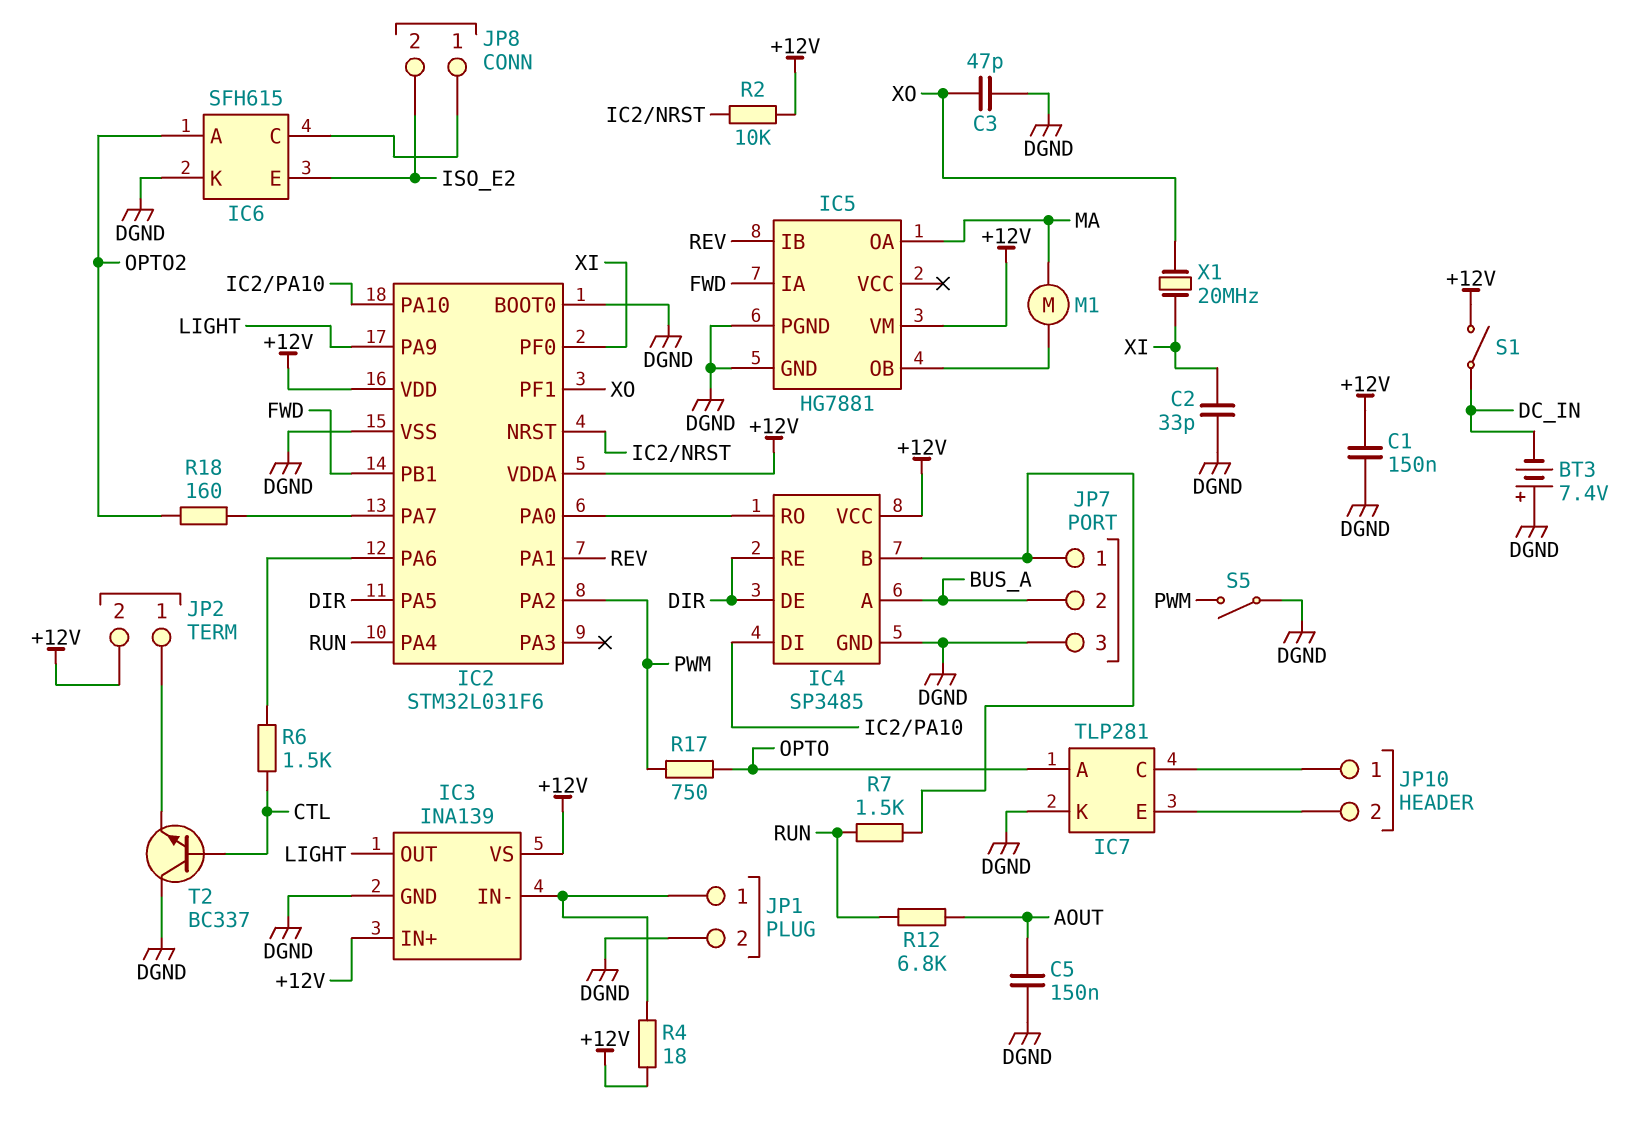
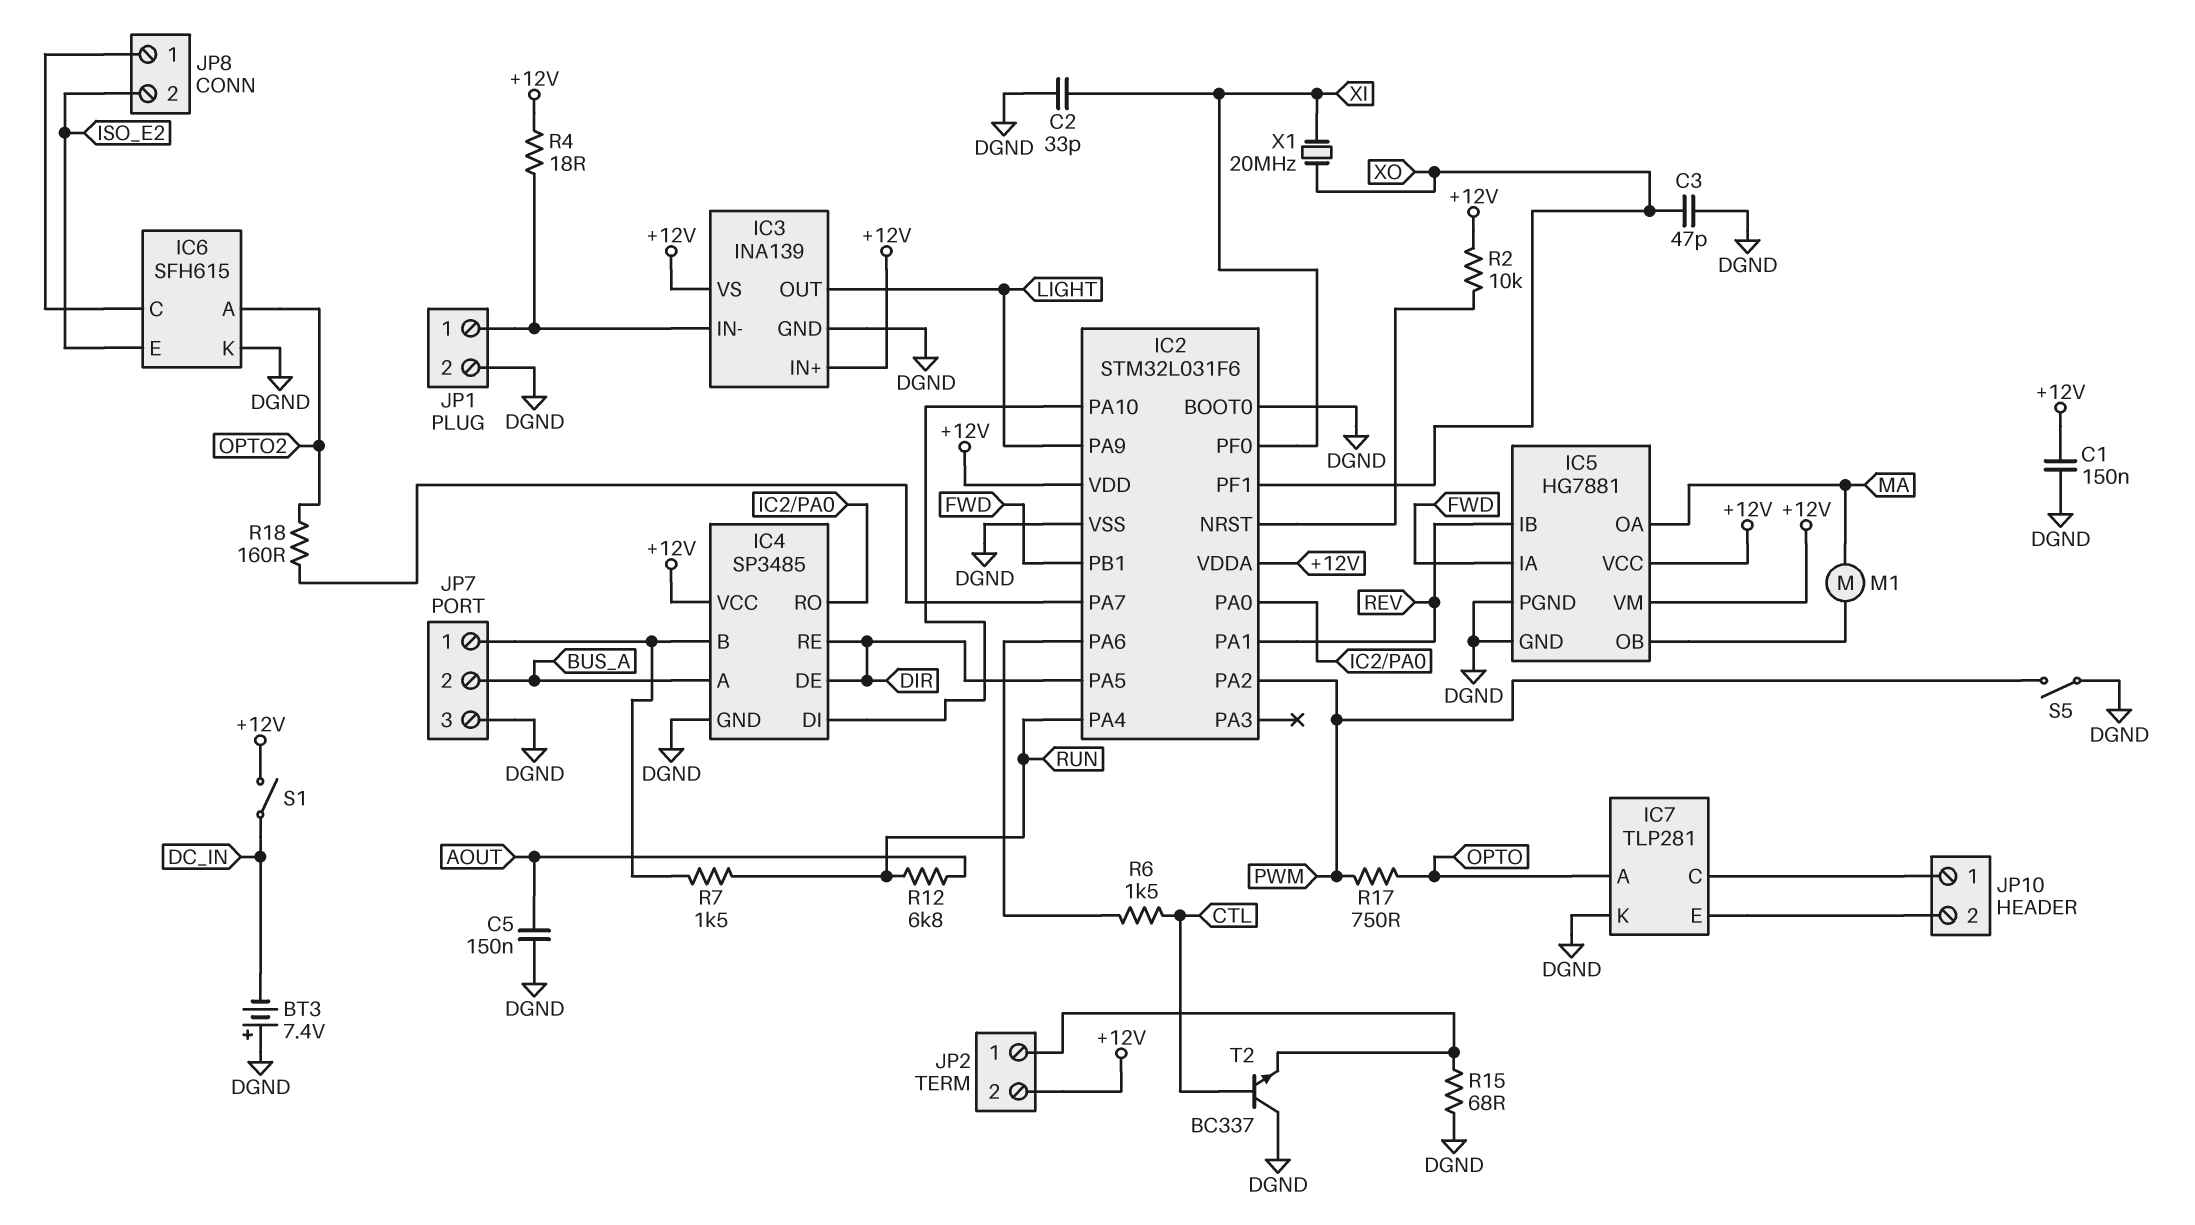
IC5 pin VCC: none -> +12V
R15: none -> 68 (DGND, JP2/1)

